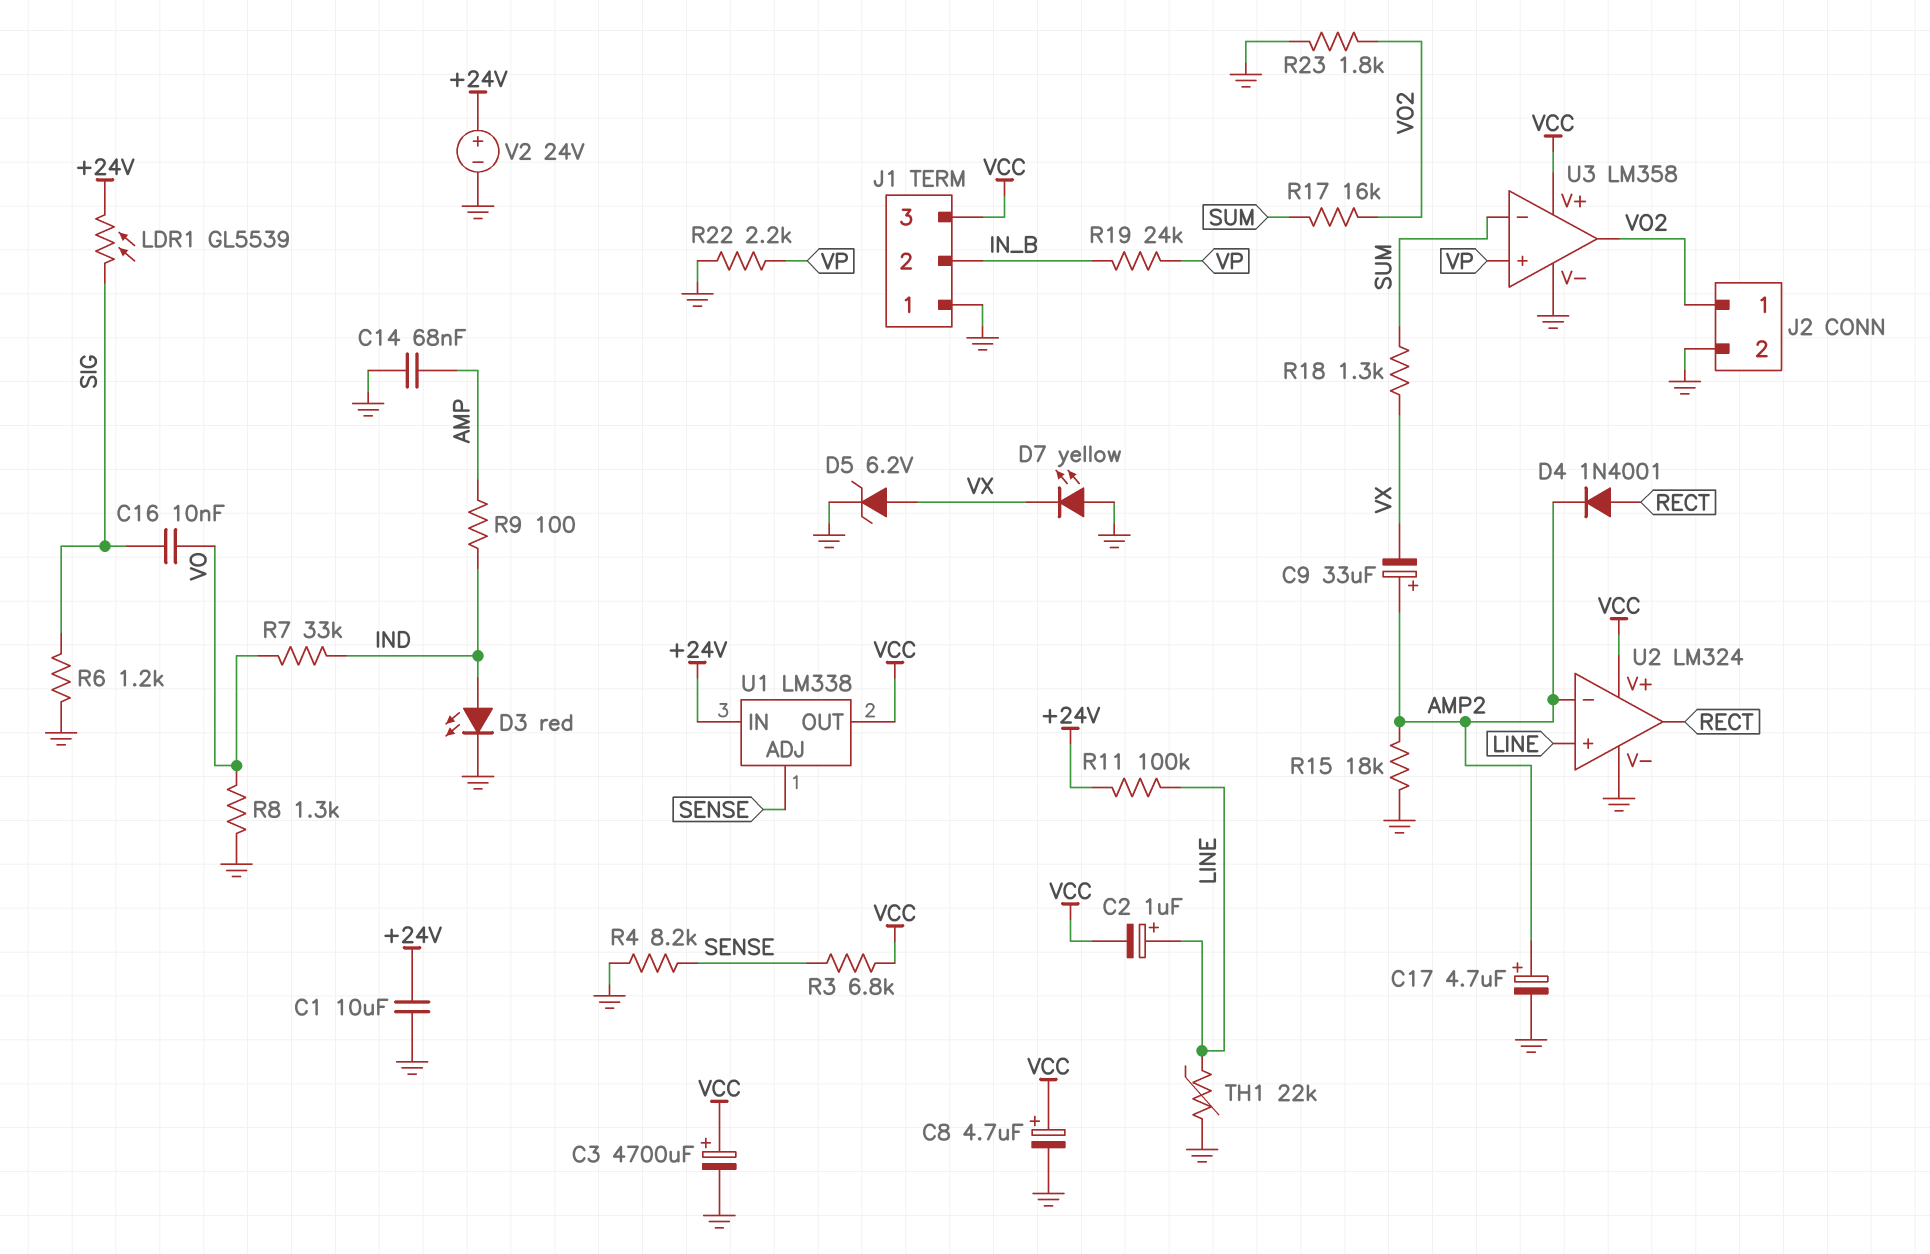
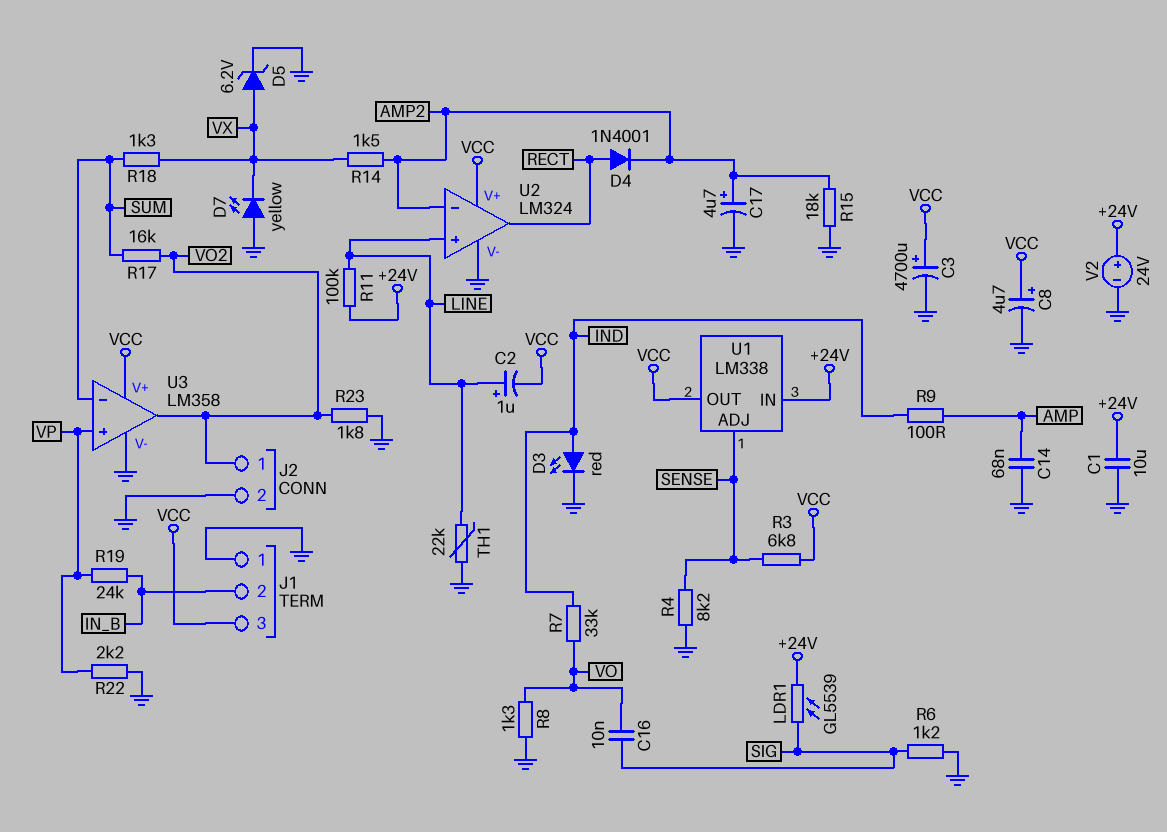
C9: 33uF (plus AMP2, minus VX) -> none
R14: none -> 1.5k (AMP2, VX)

